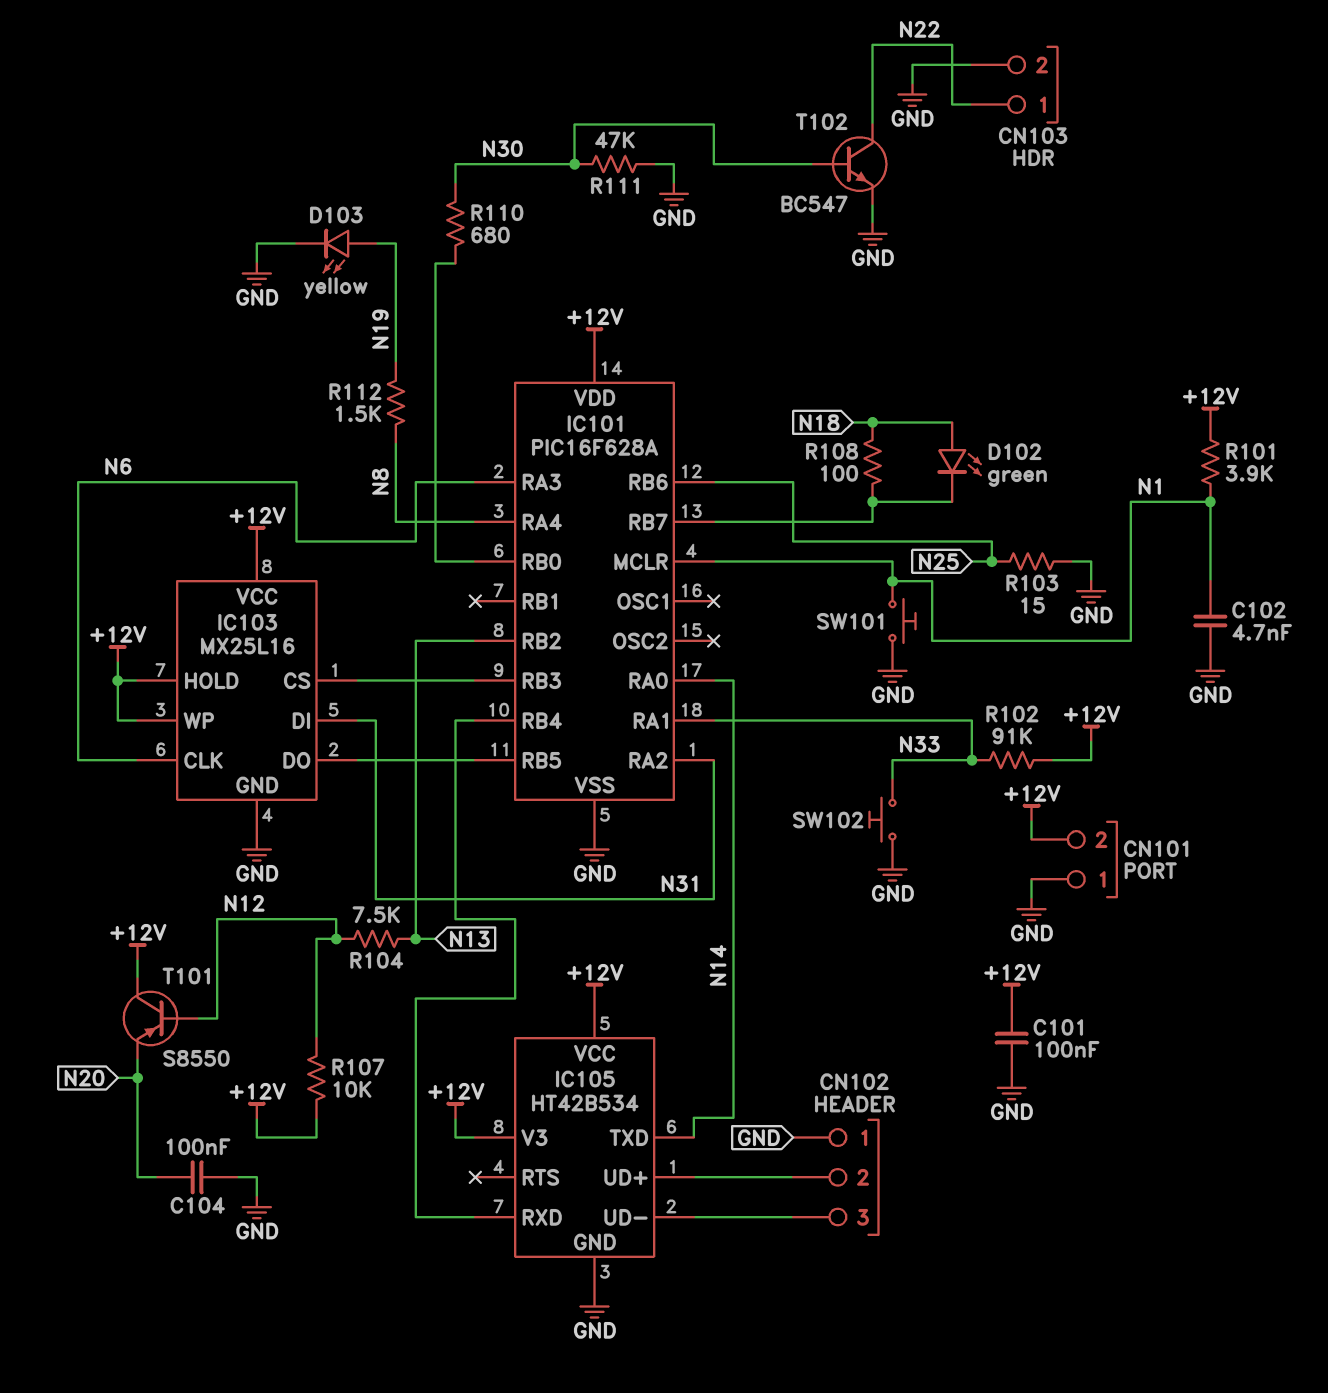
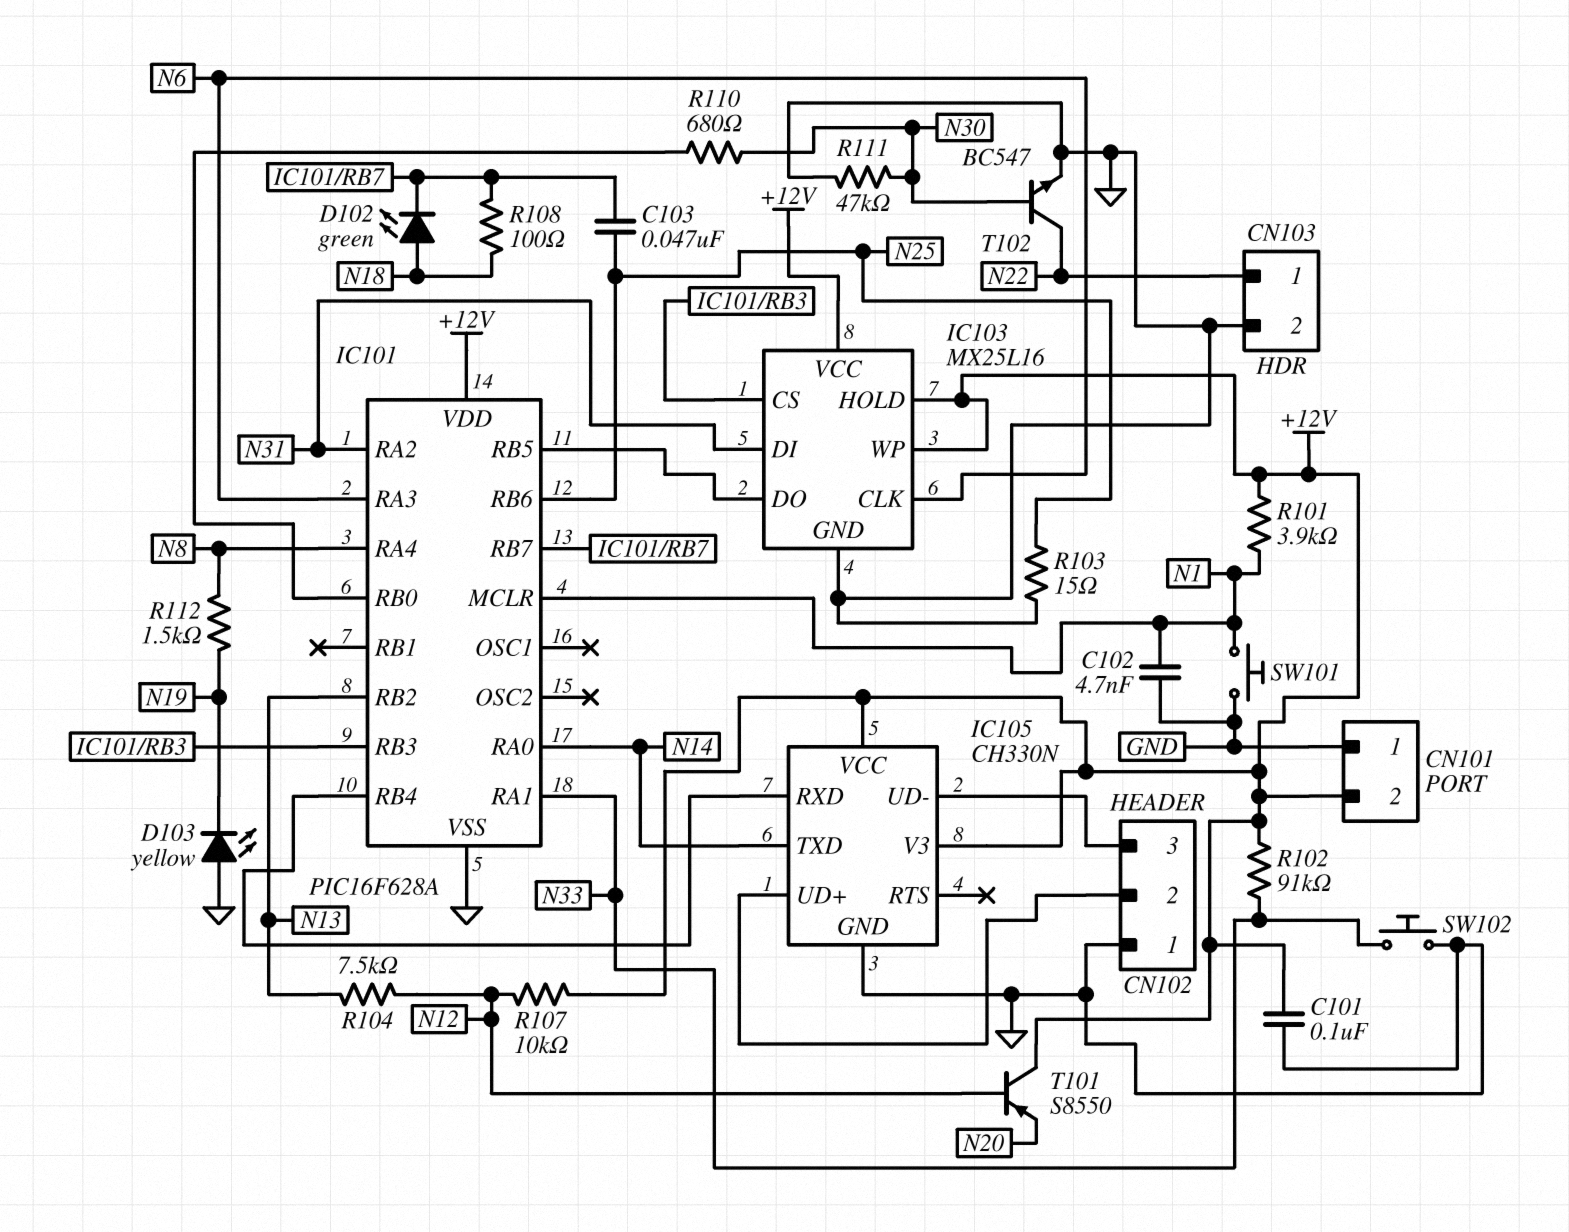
C103: none -> 47nF (IC101/RB7, N25)
C104: 100nF (GND, N20) -> none
D103: LED yellow (A N19, K GND) -> LED yellow (A GND, K N19)
IC105: HT42B534 -> CH330N

